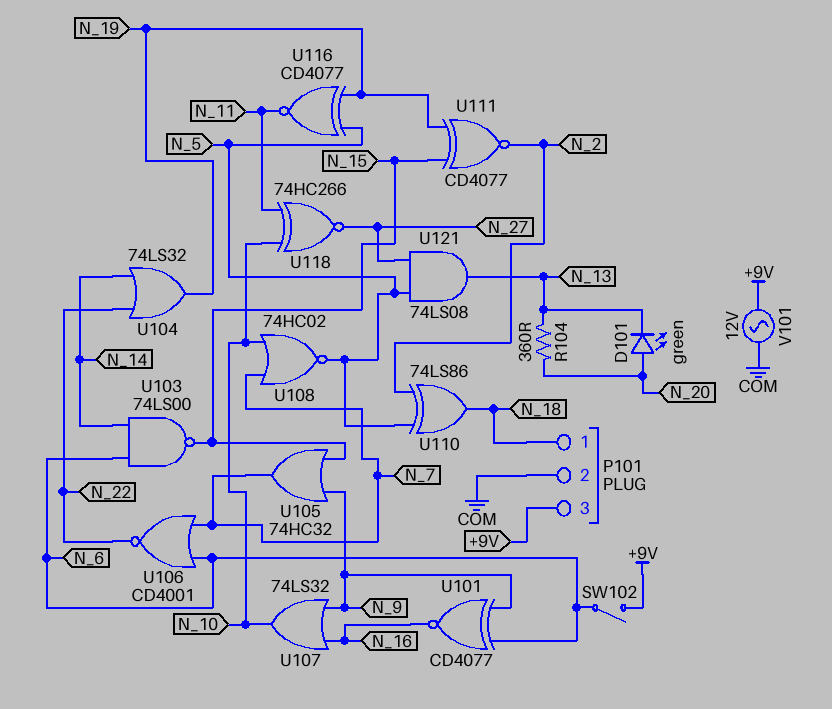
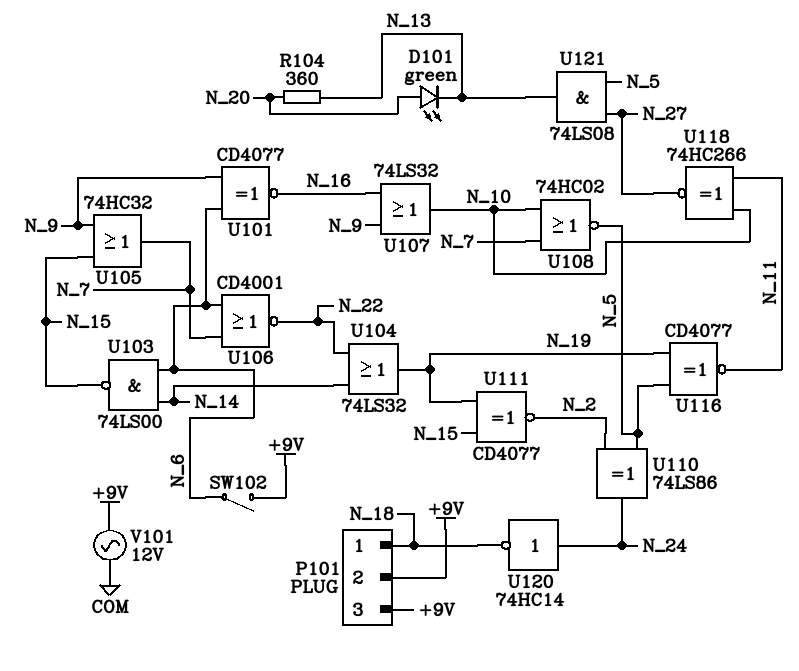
P101 pin 2: COM -> +9V
U110: XOR 74LS86 (in N_2, in N_5, out N_18) -> XOR 74LS86 (in N_2, in N_5, out N_24)
U120: none -> NOT 74HC14 (in N_24, out N_18)

